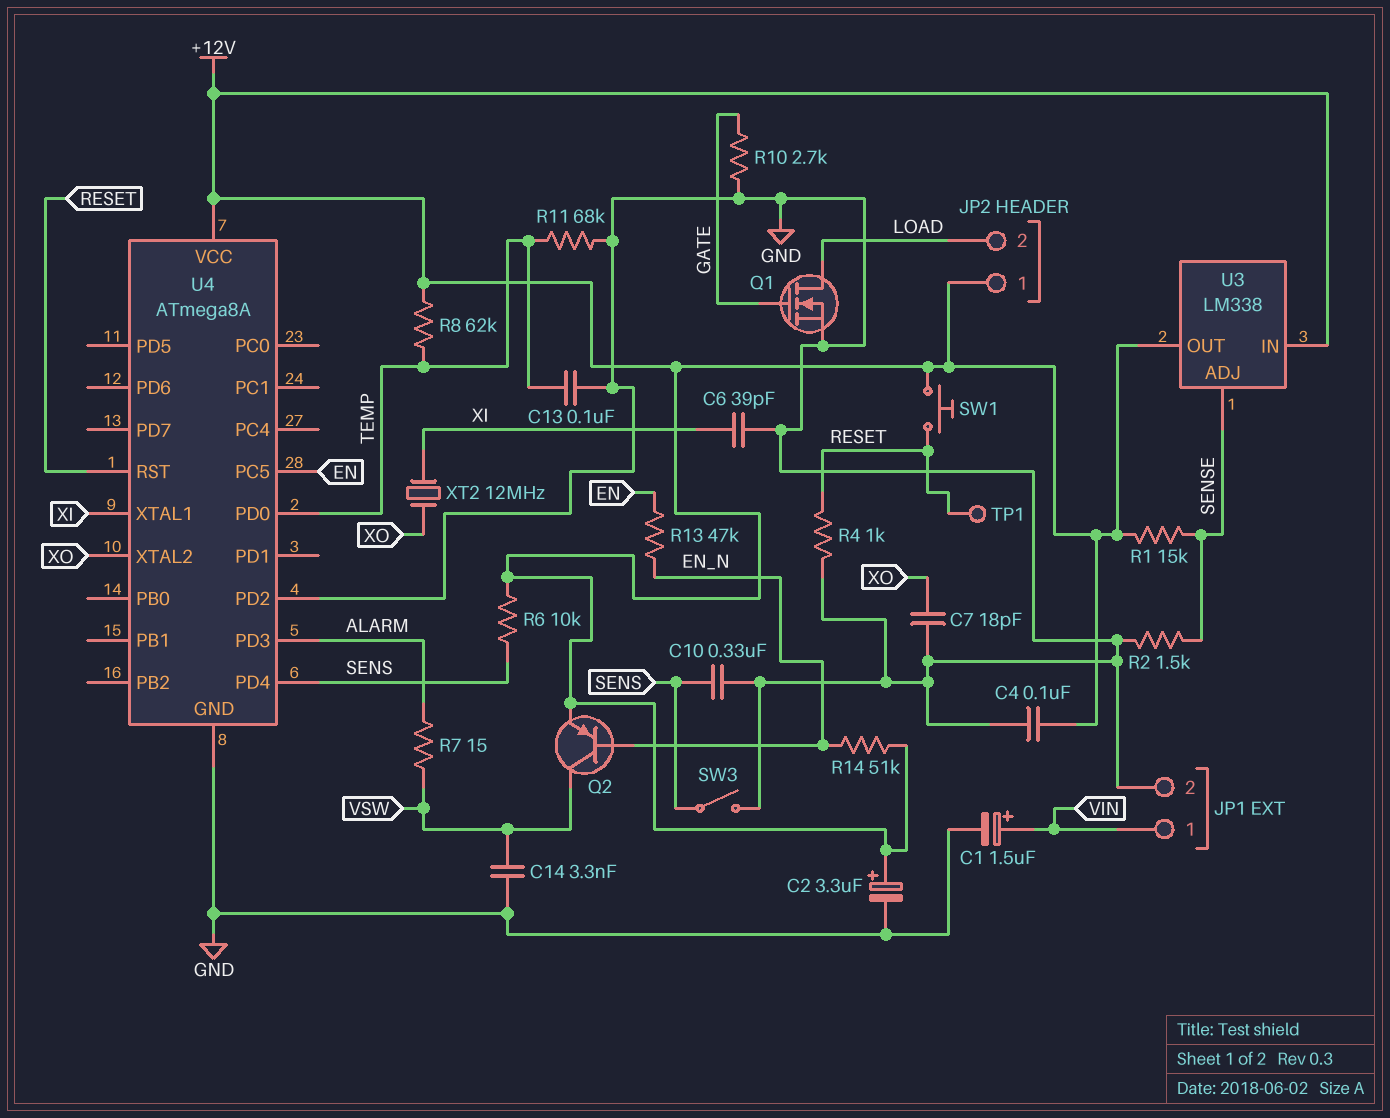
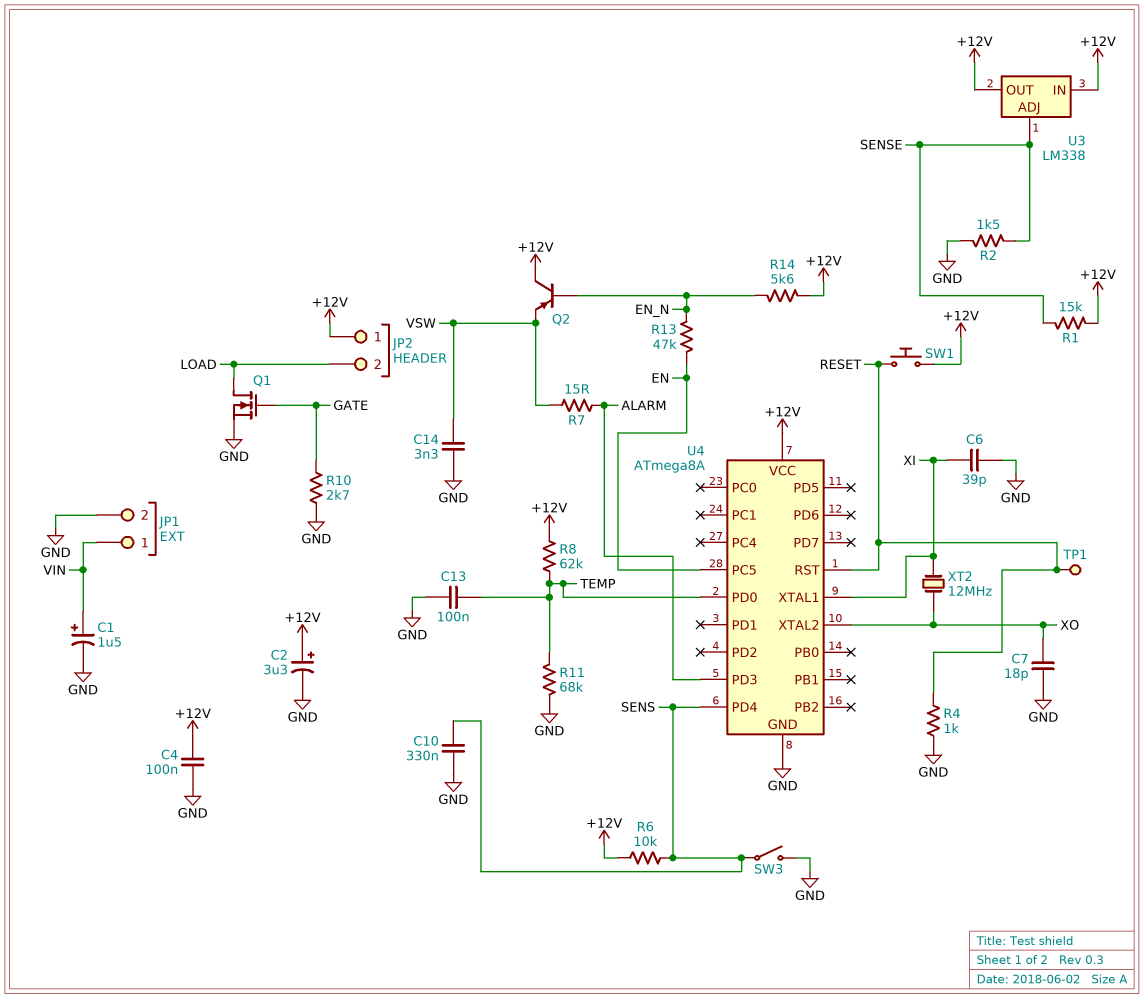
Q2: PNP (B EN_N, C VSW, E +12V) -> PNP (B EN_N, C +12V, E VSW)
R14: 51k (+12V, EN_N) -> 5.6k (+12V, EN_N)
U4 pin PD2: GND -> none

